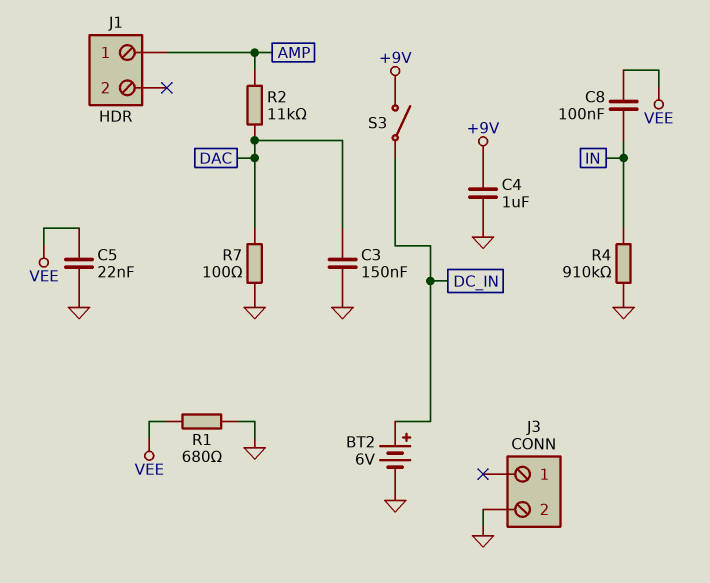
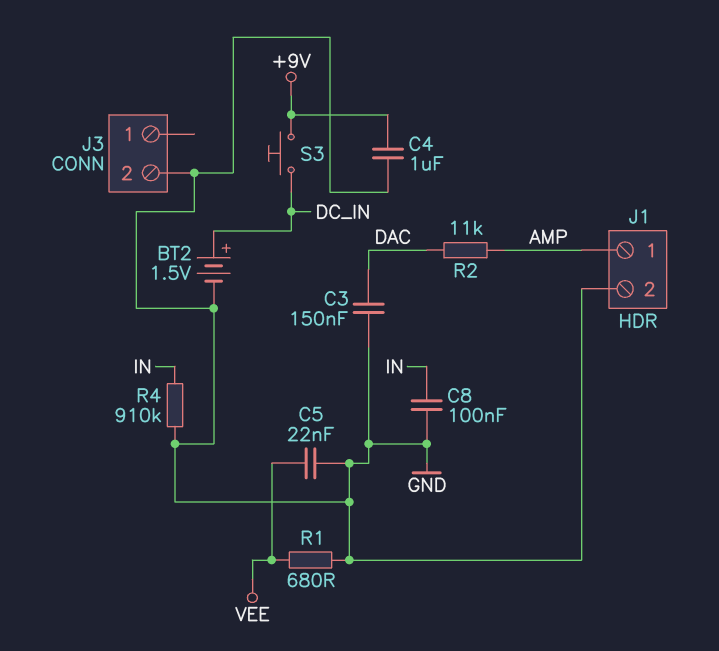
BT2: 6V (plus DC_IN, minus GND) -> 1.5V (plus DC_IN, minus GND)
C8: 100nF (IN, VEE) -> 100nF (GND, IN)
J1 pin 2: none -> GND
R7: 100 (DAC, GND) -> none
S3: switch (+9V, DC_IN) -> button (+9V, DC_IN)

